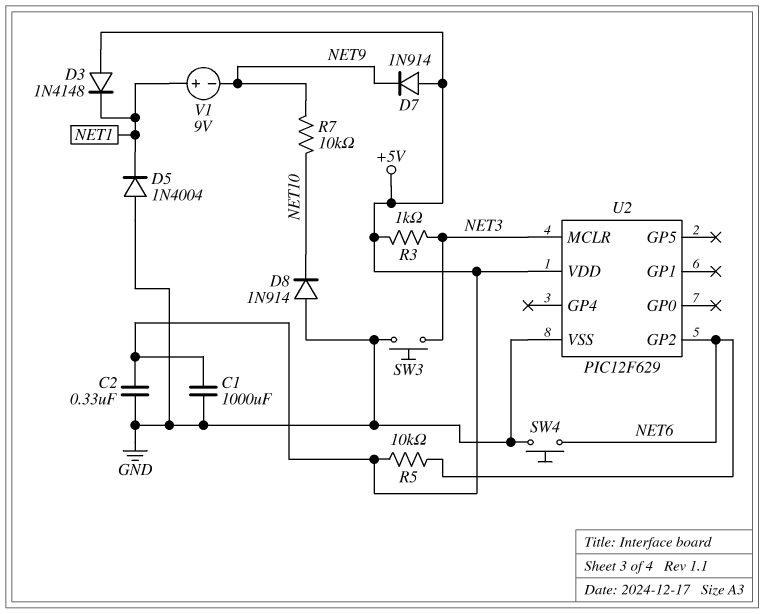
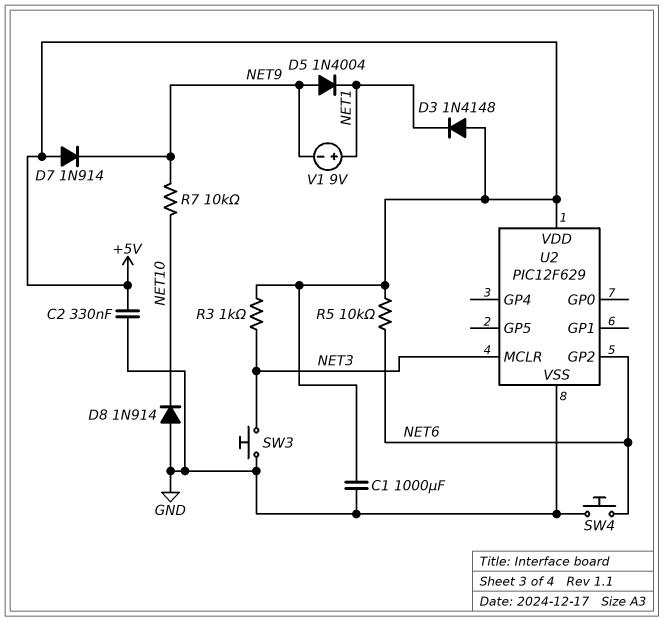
D5: diode 1N4004 (A GND, K NET1) -> diode 1N4004 (A NET9, K NET1)

